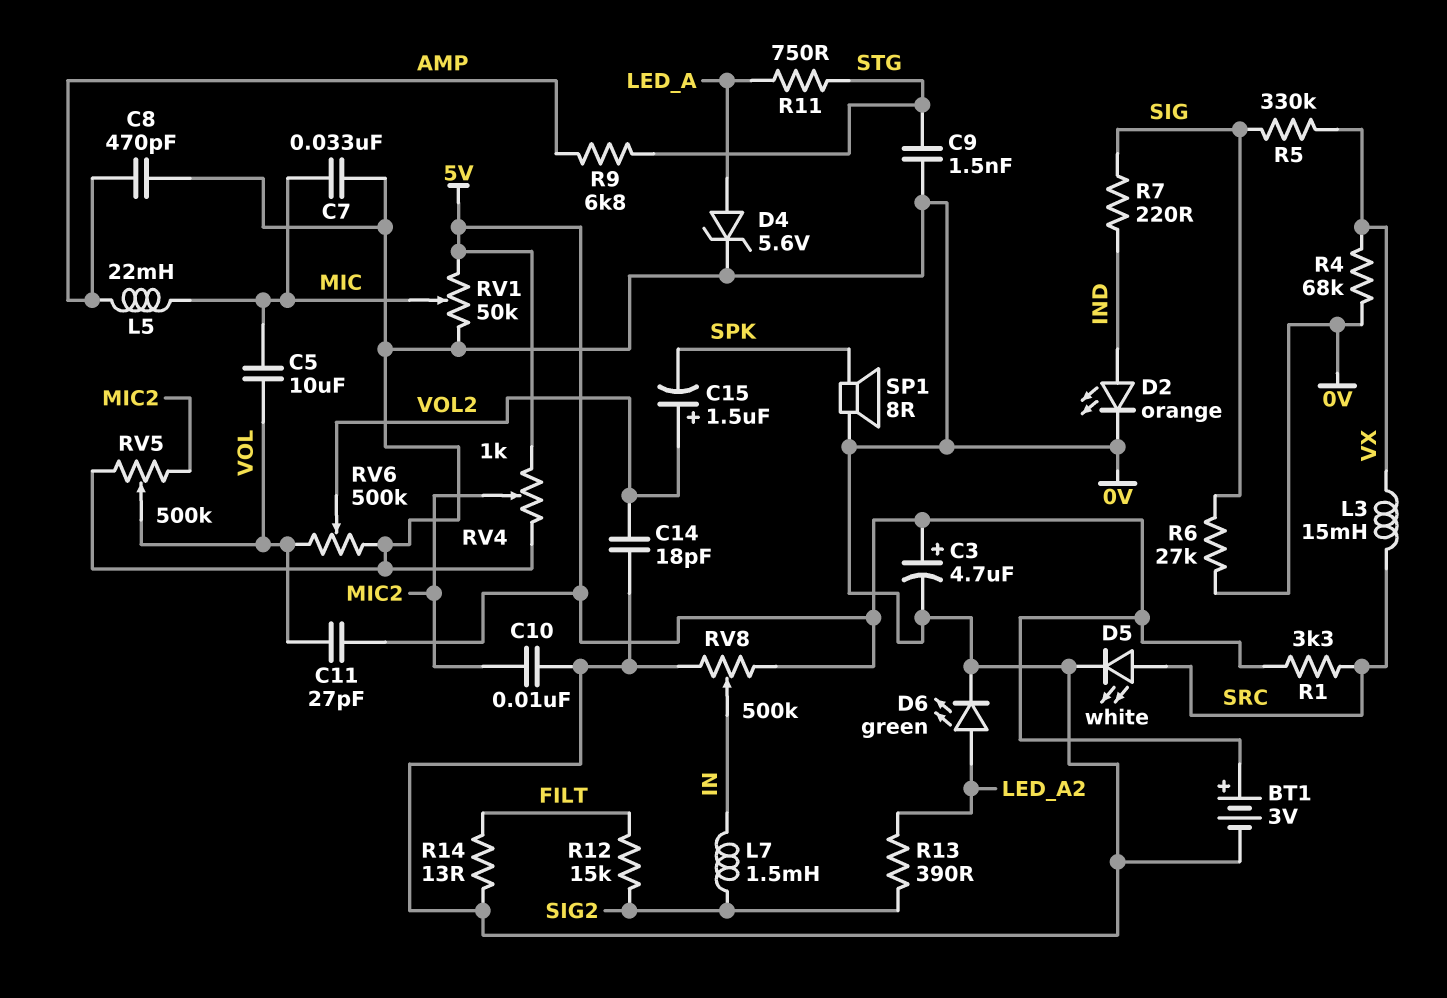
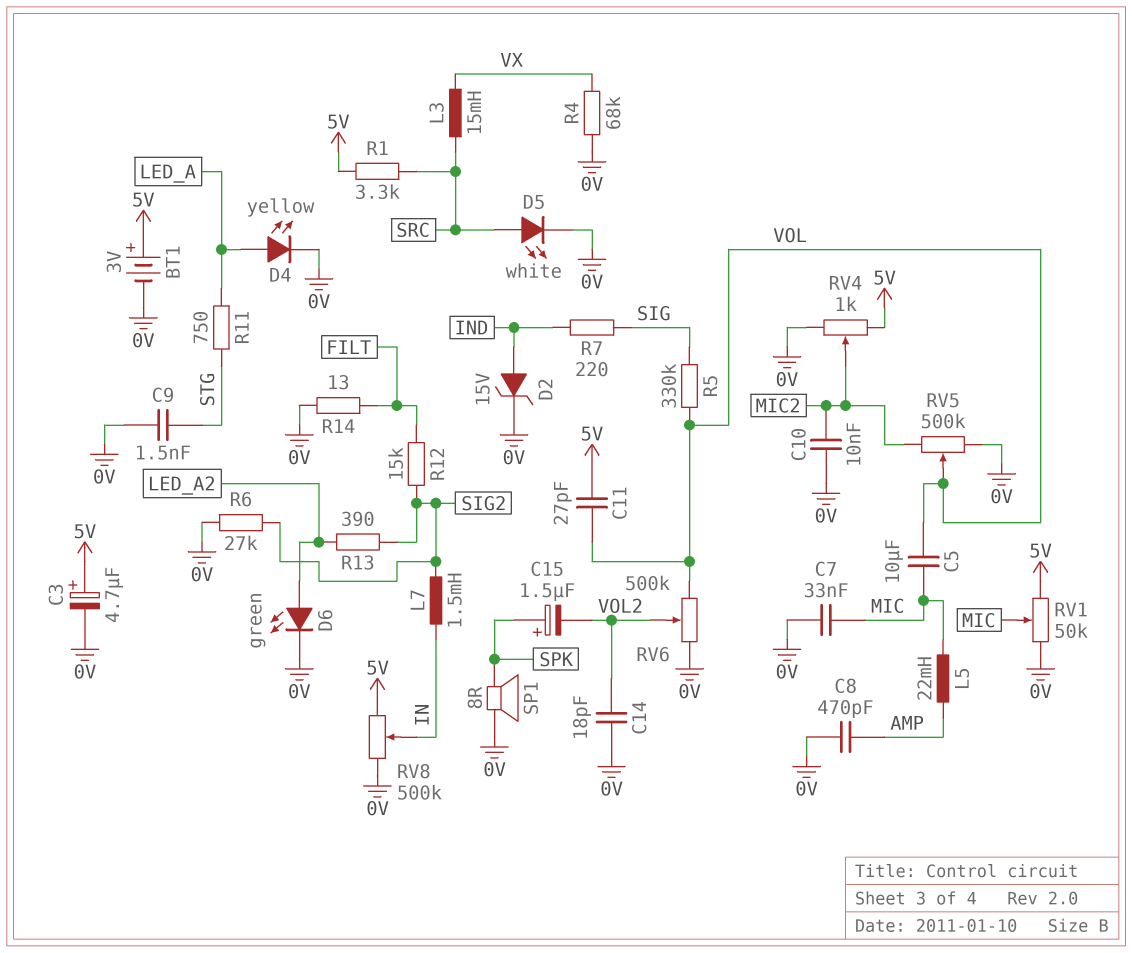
C15: 1.5uF (plus VOL2, minus SPK) -> 1.5uF (plus SPK, minus VOL2)
D2: LED orange (A IND, K 0V) -> zener 15V (A IND, K 0V)
D4: zener 5.6V (A LED_A, K 0V) -> LED yellow (A LED_A, K 0V)
R5: 330k (SIG, VX) -> 330k (SIG, VOL)
R6: 27k (0V, SIG) -> 27k (0V, SIG2)
R9: 6.8k (AMP, STG) -> none

